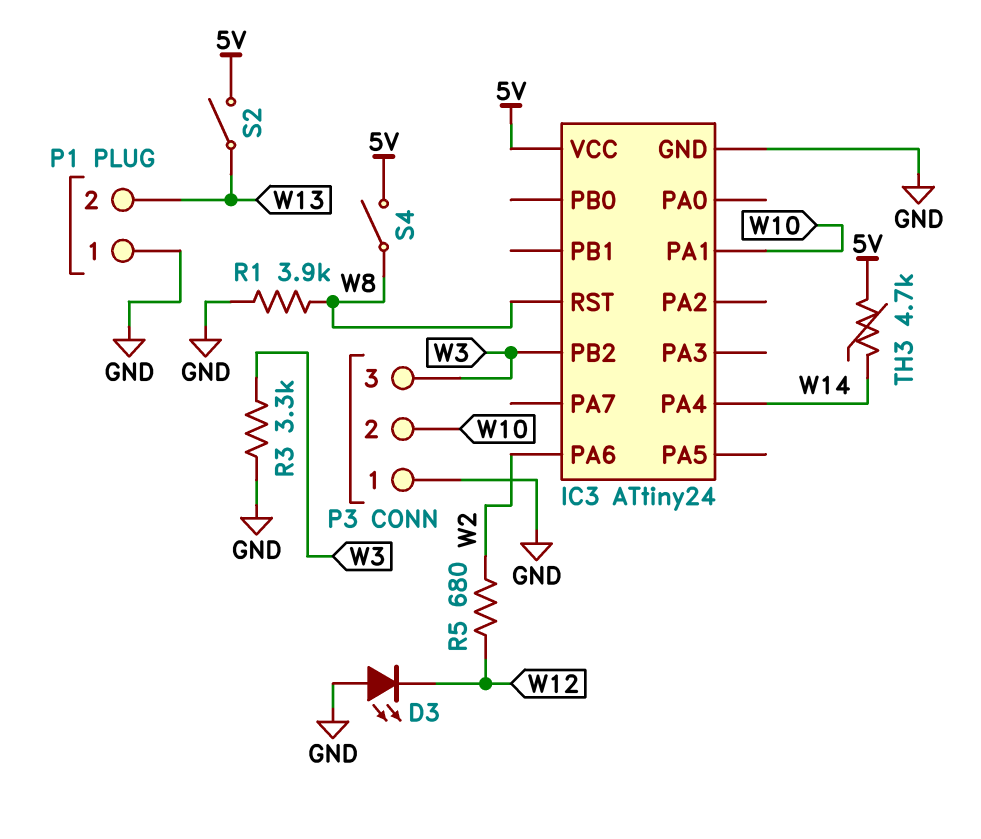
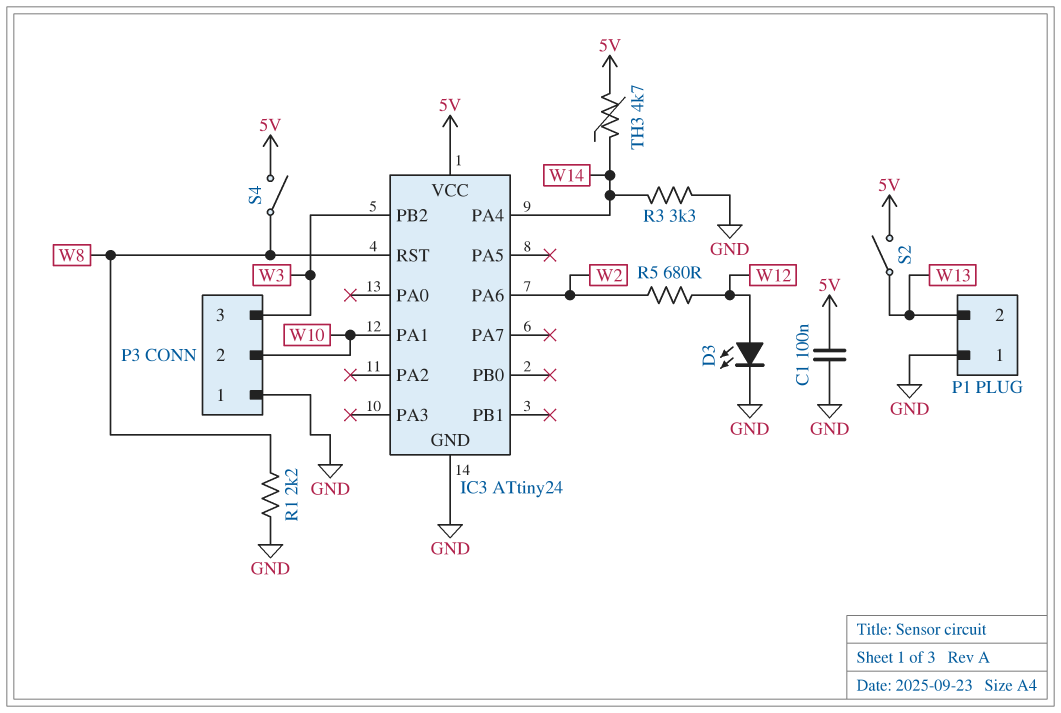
C1: none -> 100nF (5V, GND)
D3: LED (A GND, K W12) -> LED (A W12, K GND)
R1: 3.9k (GND, W8) -> 2.2k (GND, W8)
R3: 3.3k (GND, W3) -> 3.3k (GND, W14)

